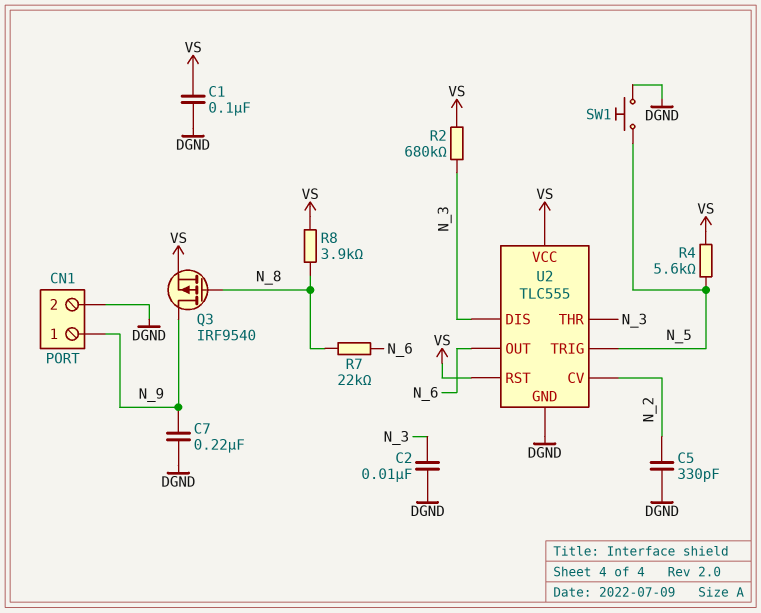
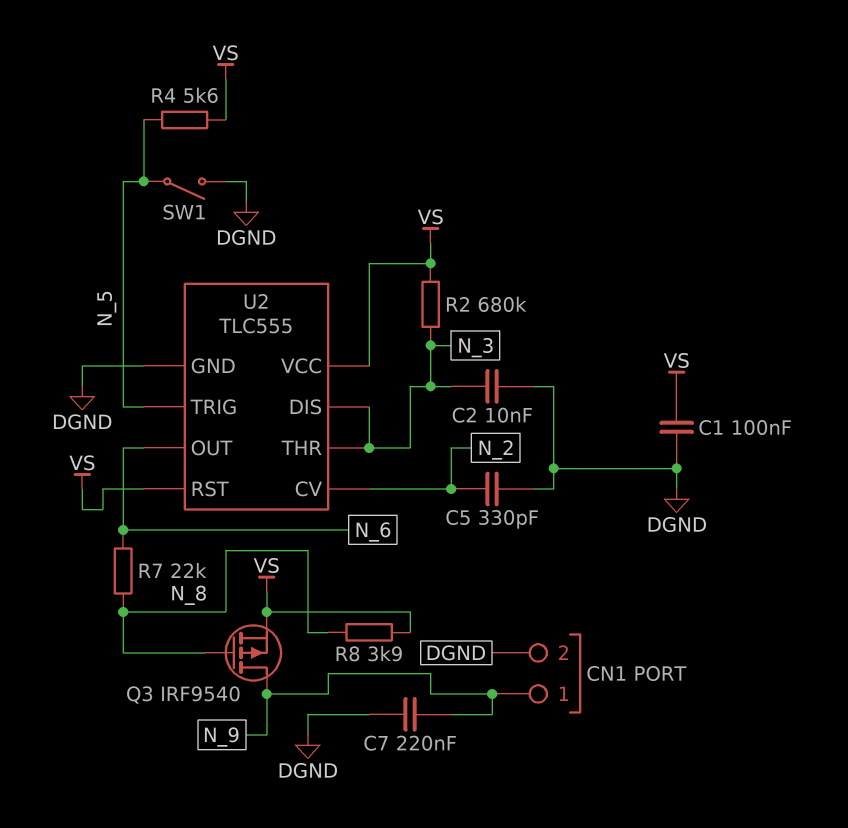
SW1: button (DGND, N_5) -> switch (DGND, N_5)

